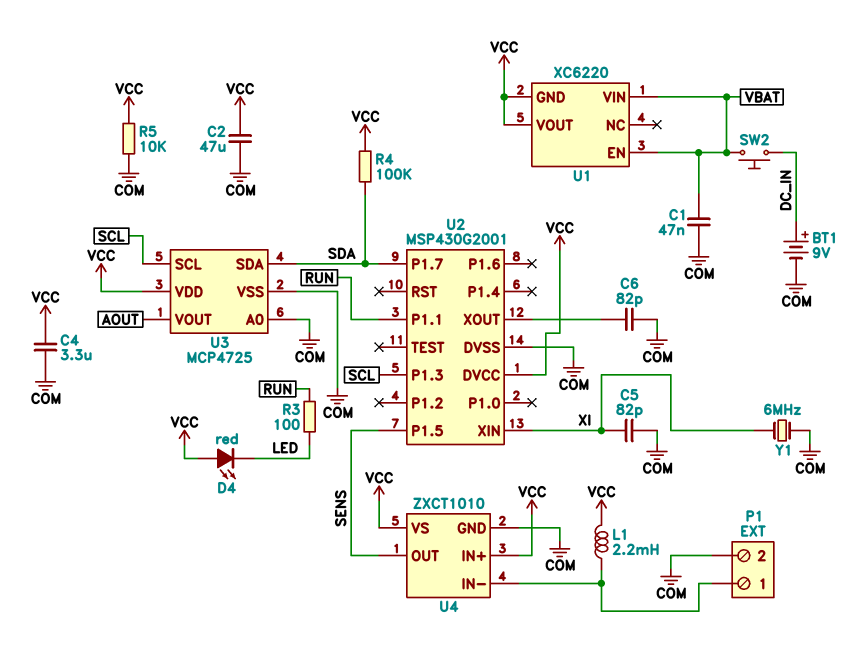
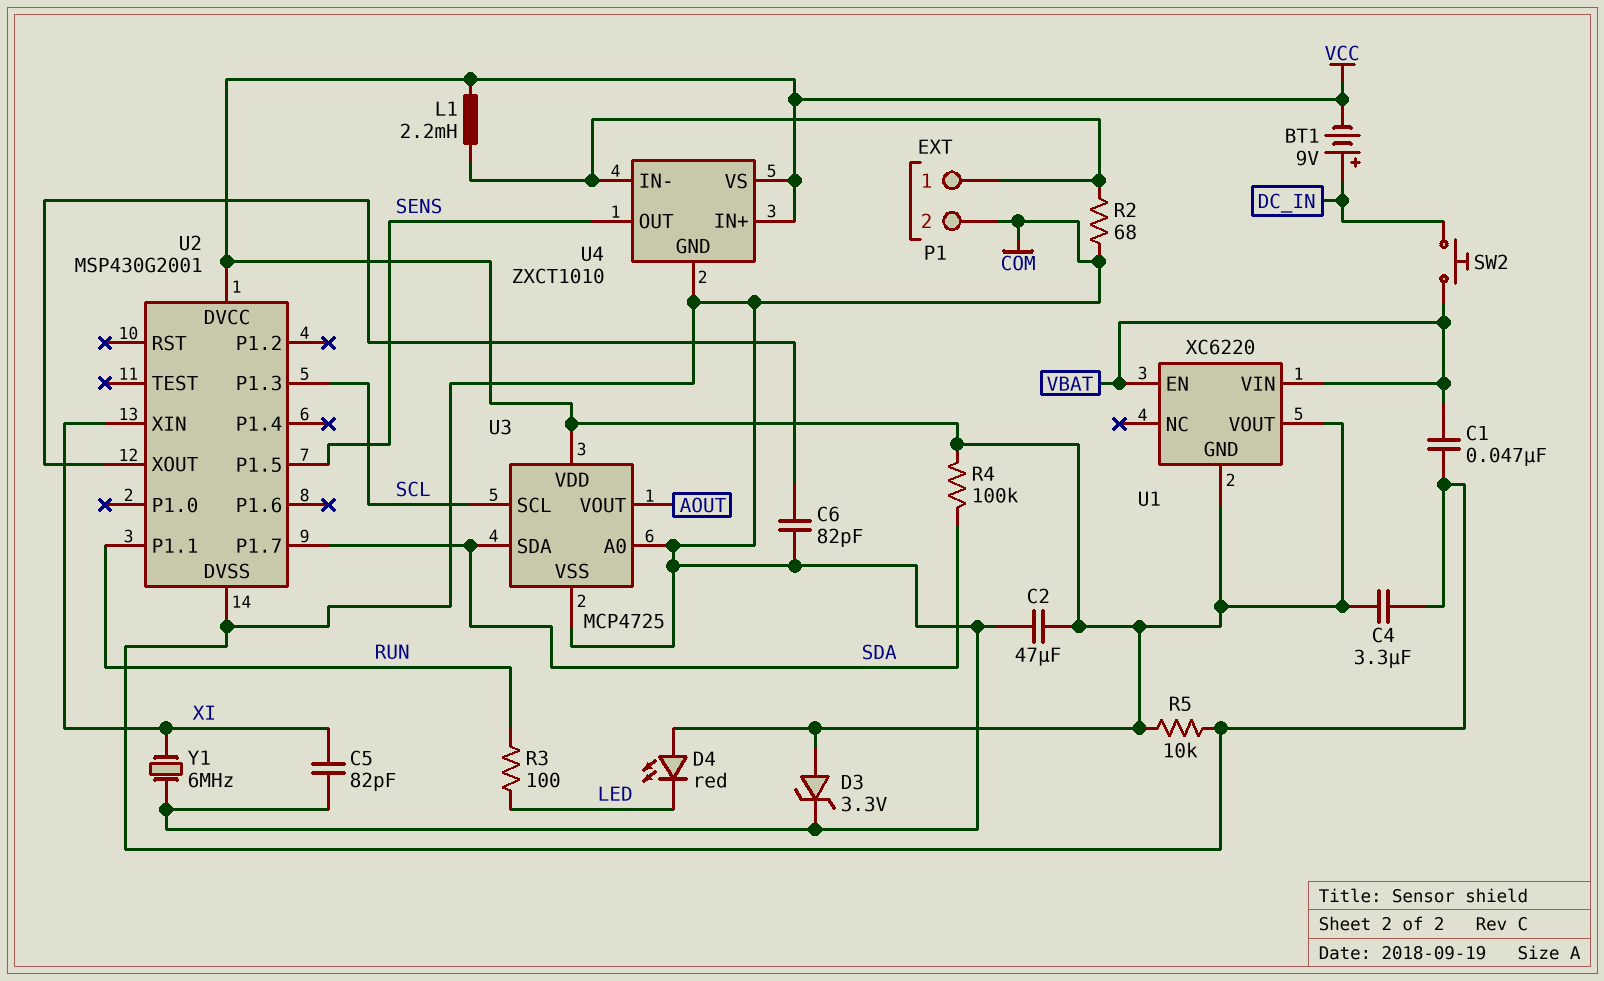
BT1: 9V (plus DC_IN, minus COM) -> 9V (plus DC_IN, minus VCC)
D3: none -> zener 3.3V (A VCC, K COM)
R2: none -> 68 (COM, P1/1)

